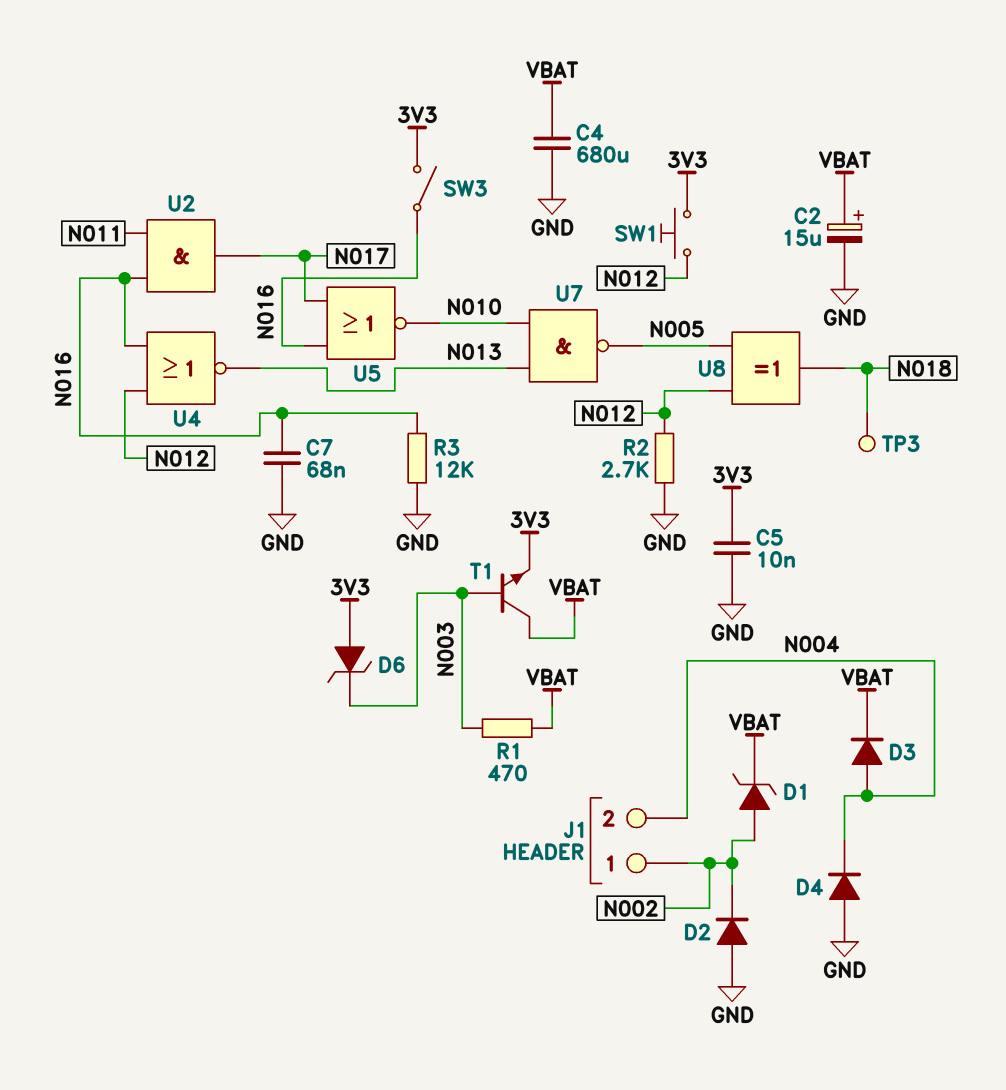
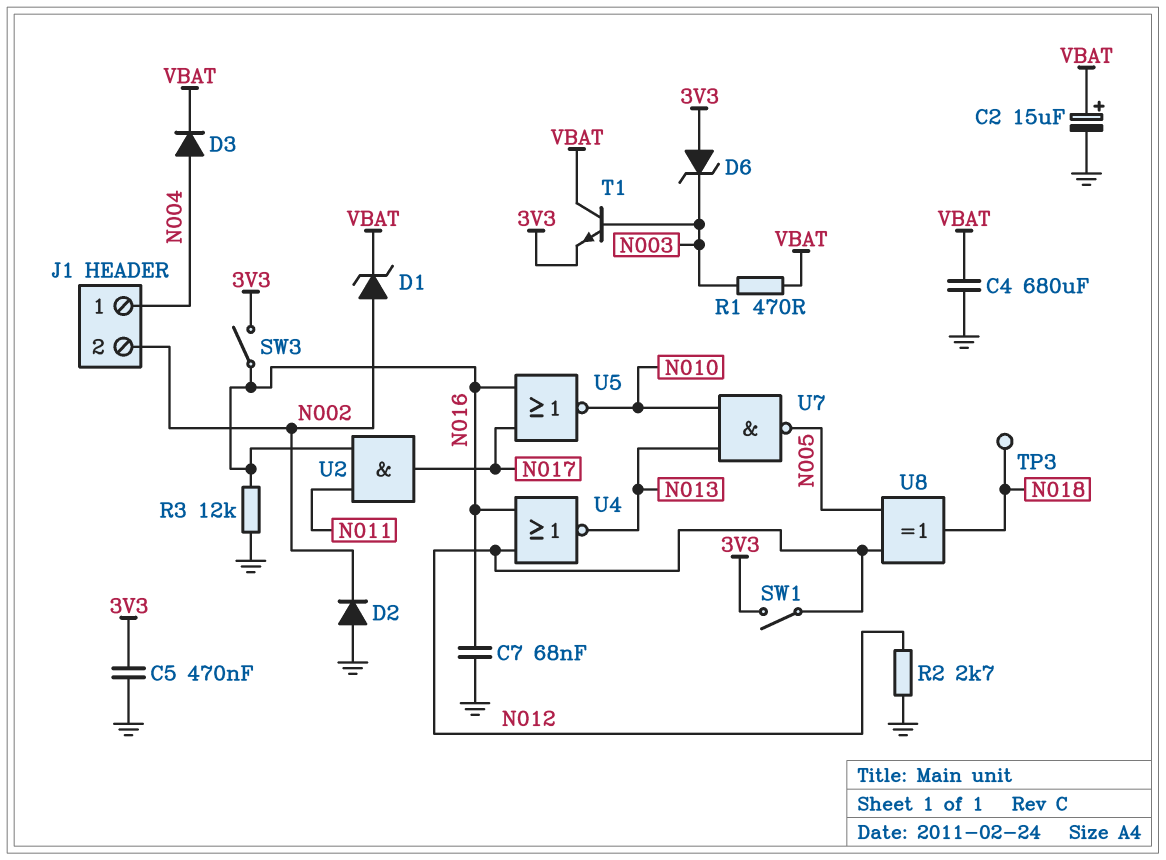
C5: 10nF (3V3, GND) -> 470nF (3V3, GND)
D4: diode (A GND, K N004) -> none
J1 pin 1: N002 -> N004
J1 pin 2: N004 -> N002
SW1: button (3V3, N012) -> switch (3V3, N012)

